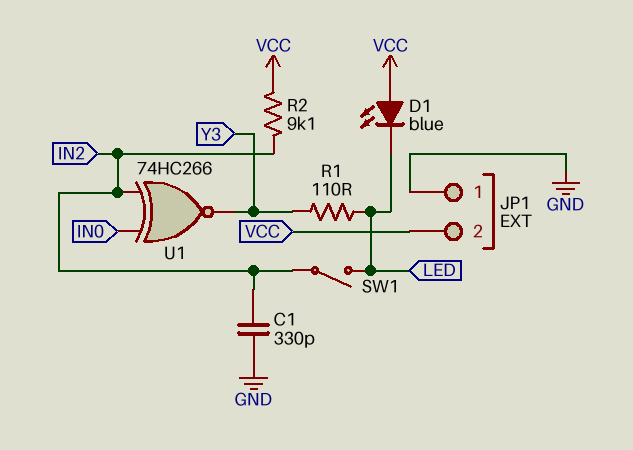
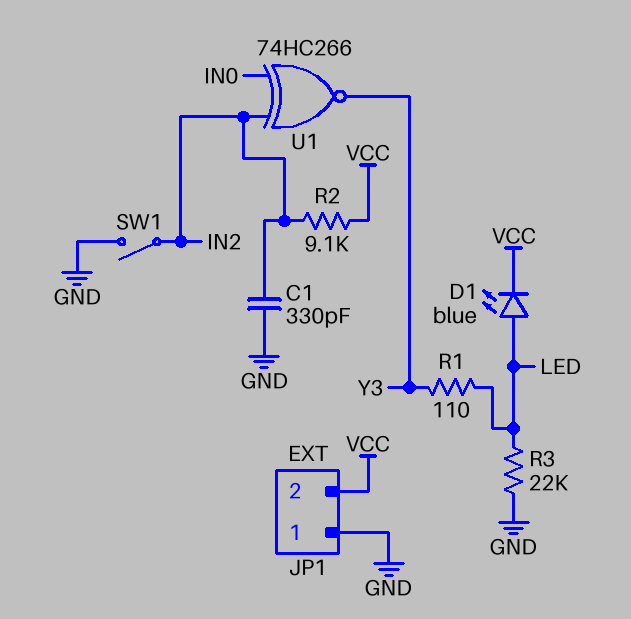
D1: LED blue (A VCC, K LED) -> LED blue (A LED, K VCC)
R3: none -> 22k (GND, LED)
SW1: switch (IN2, LED) -> switch (GND, IN2)

